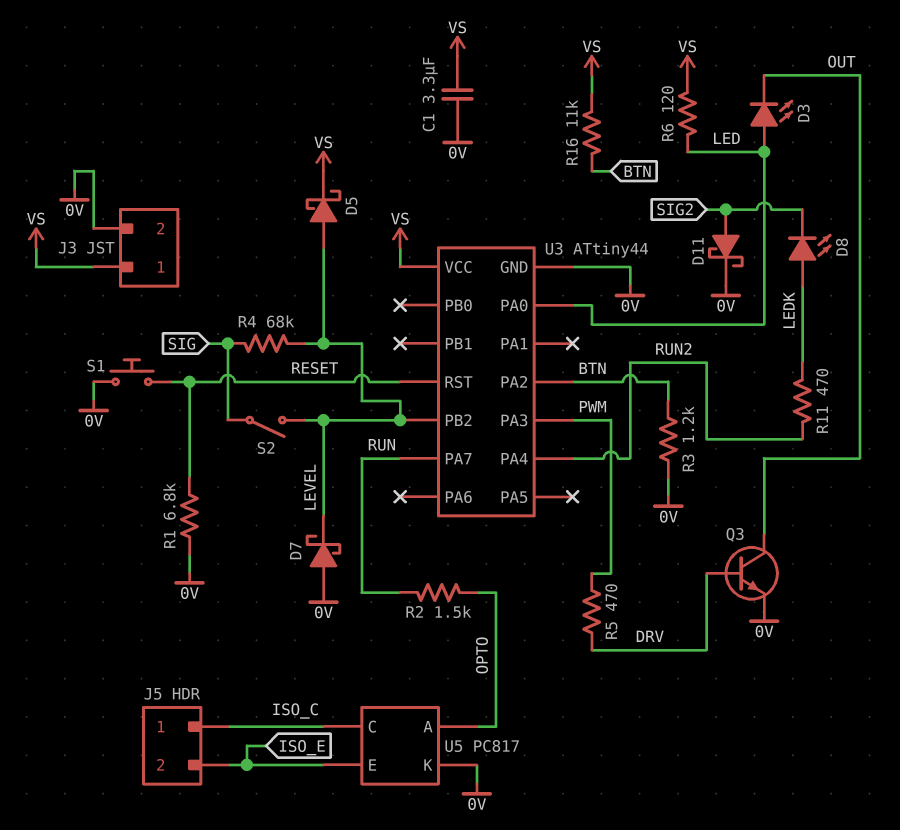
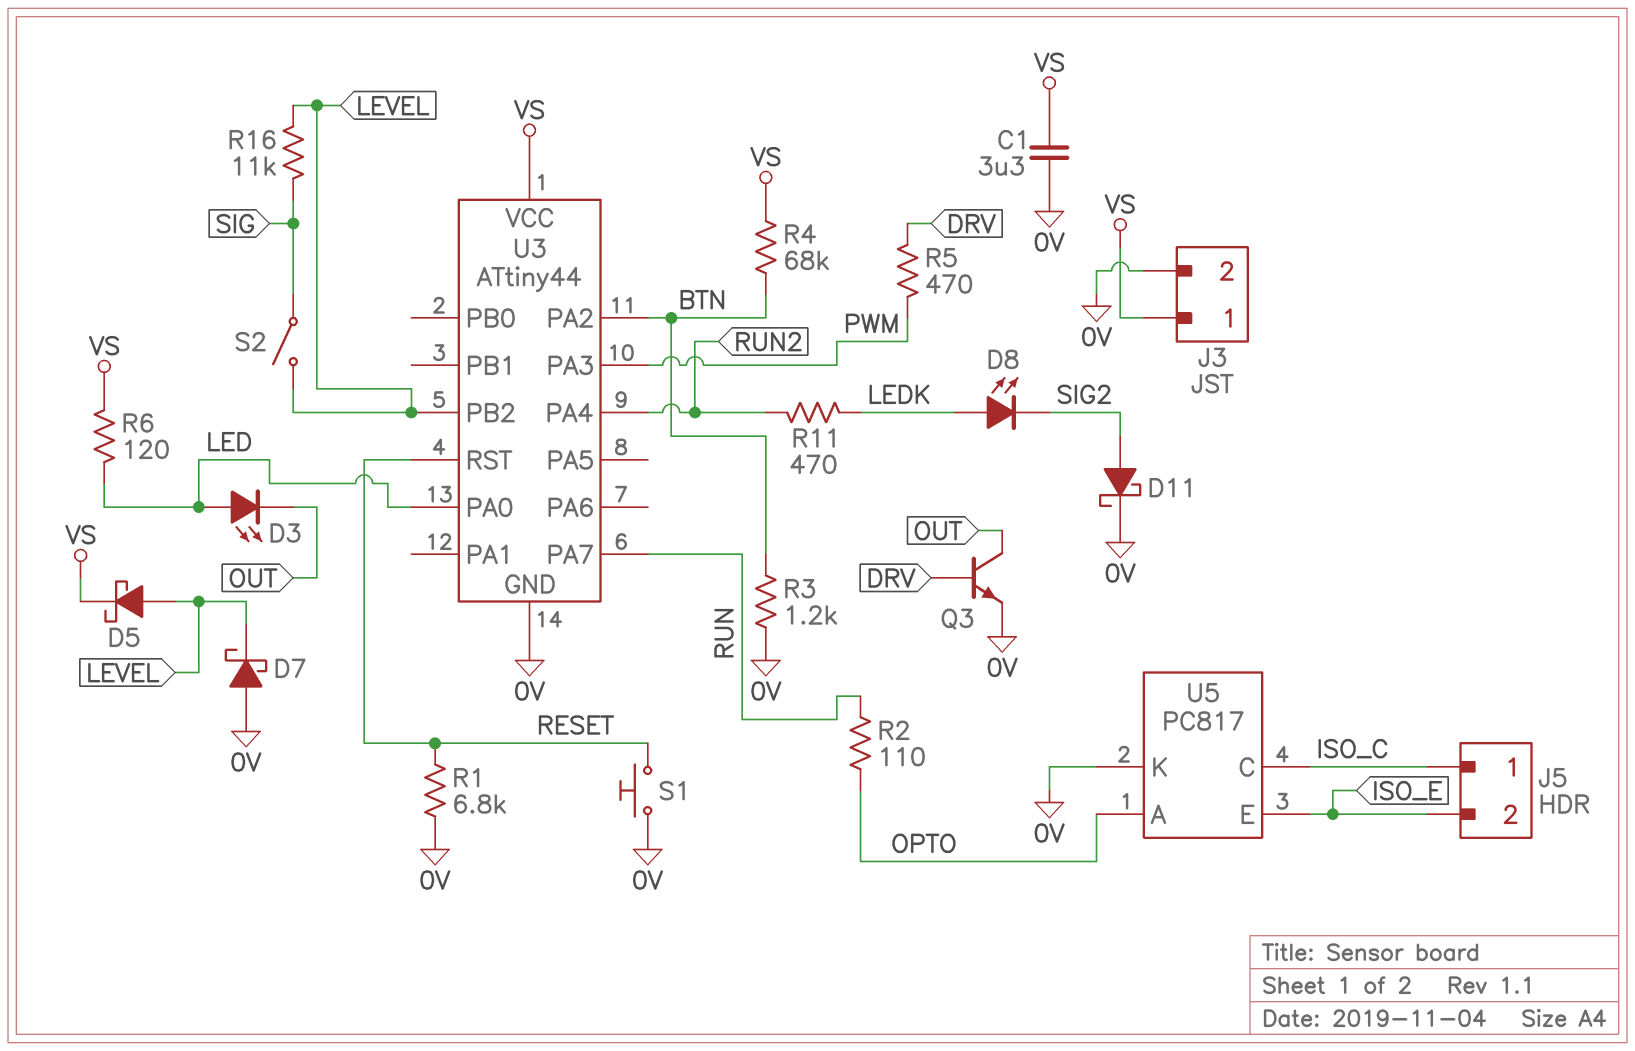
R2: 1.5k (OPTO, RUN) -> 110 (OPTO, RUN)
R4: 68k (LEVEL, SIG) -> 68k (BTN, VS)
R16: 11k (BTN, VS) -> 11k (LEVEL, SIG)

